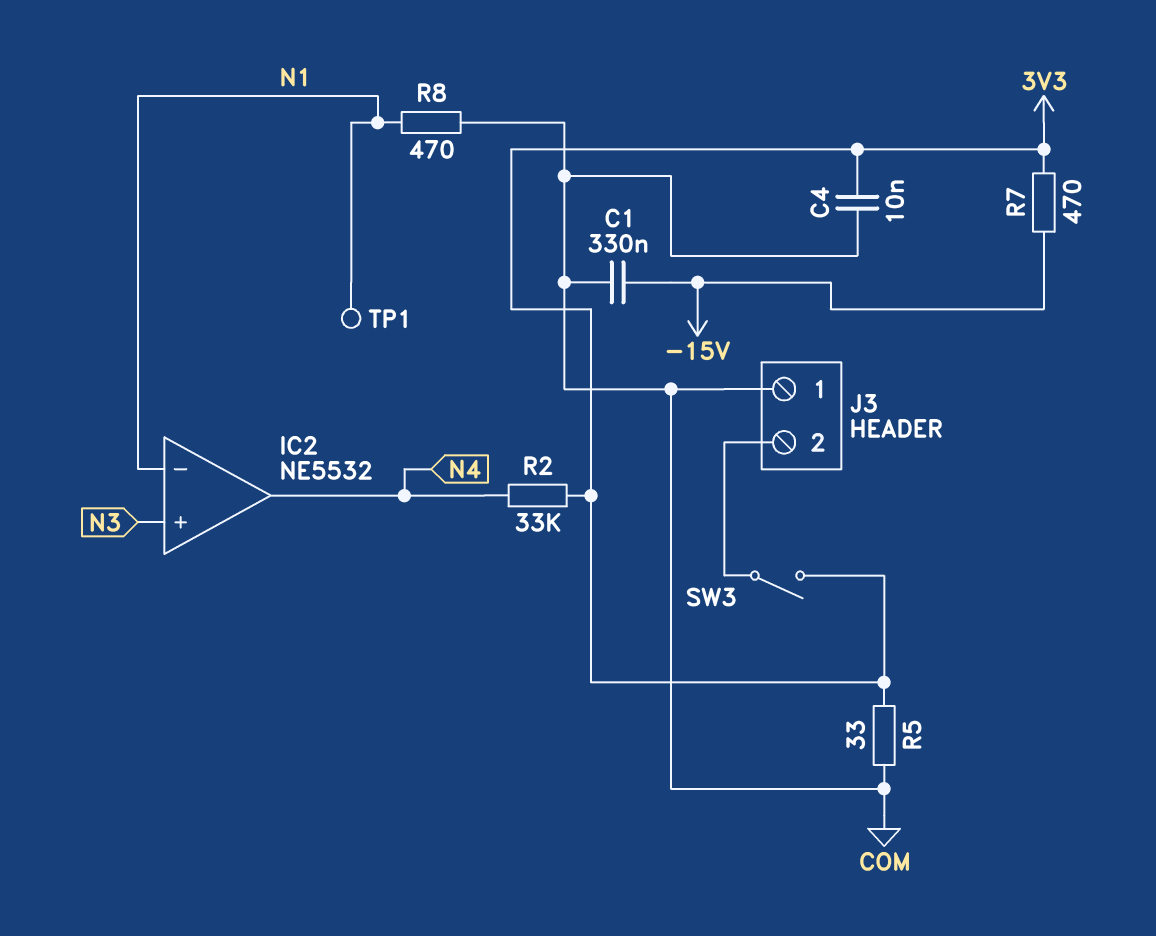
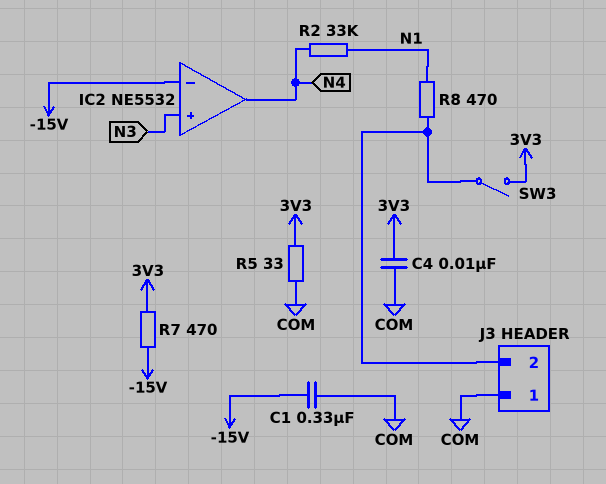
IC2 pin in-: N1 -> -15V
R2: 33k (3V3, N4) -> 33k (N1, N4)
R8: 470 (COM, N1) -> 470 (J3/2, N1)
TP1: test point (N1) -> none

